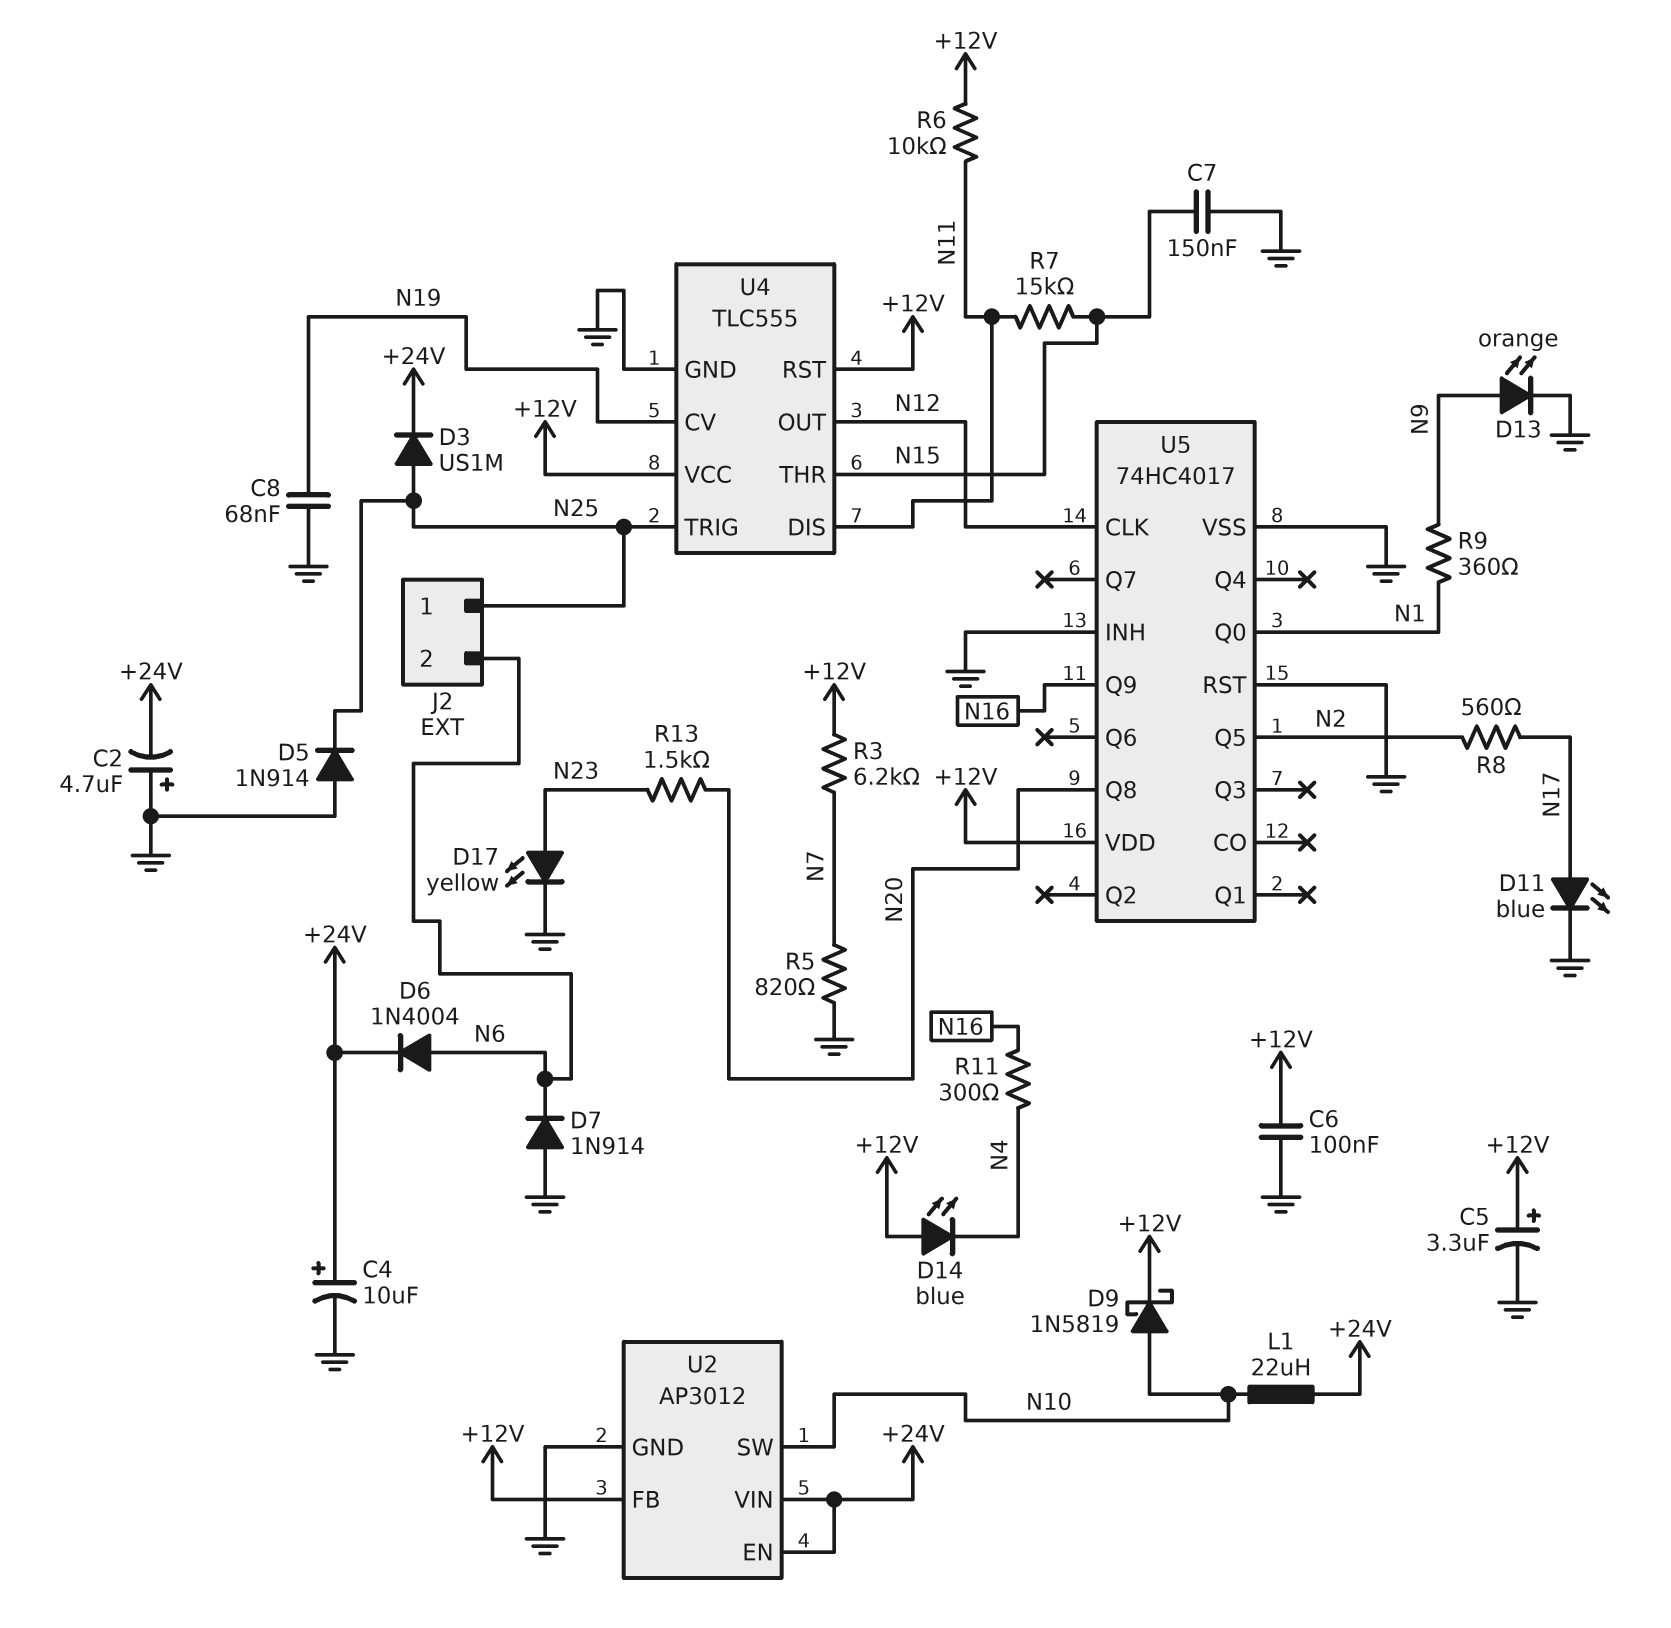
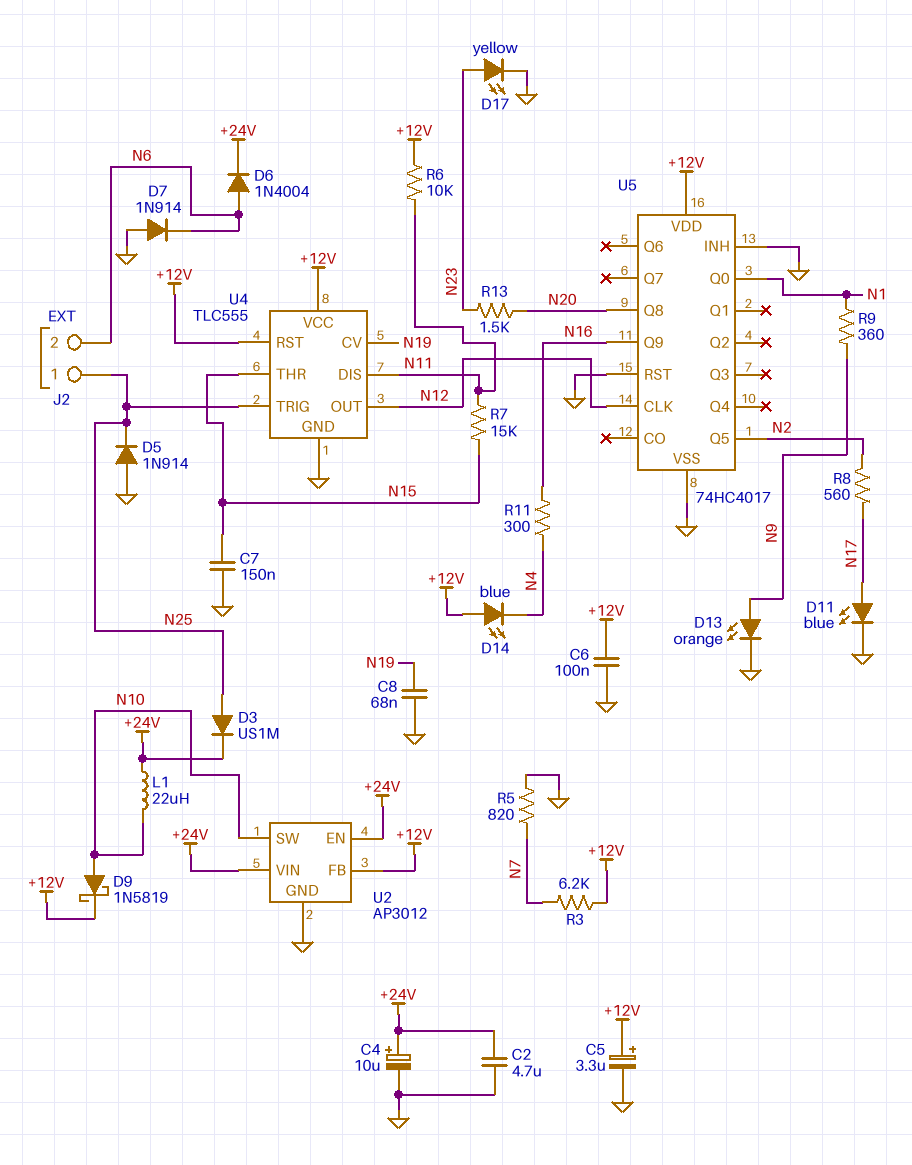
C2: 4.7uF (plus GND, minus +24V) -> 4.7uF (+24V, GND)

